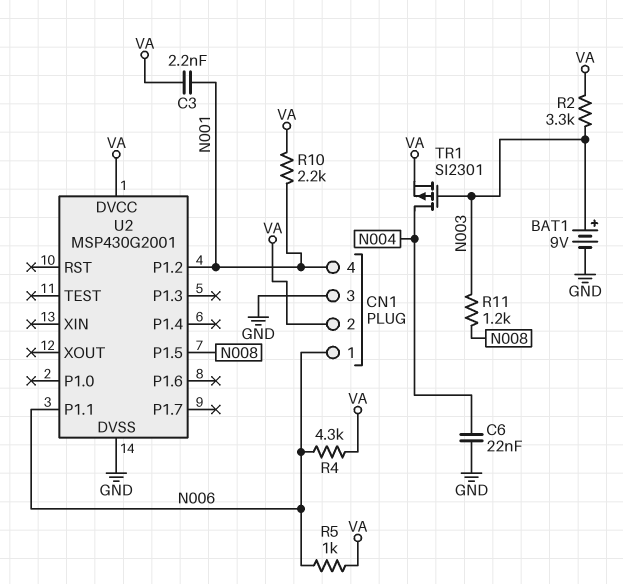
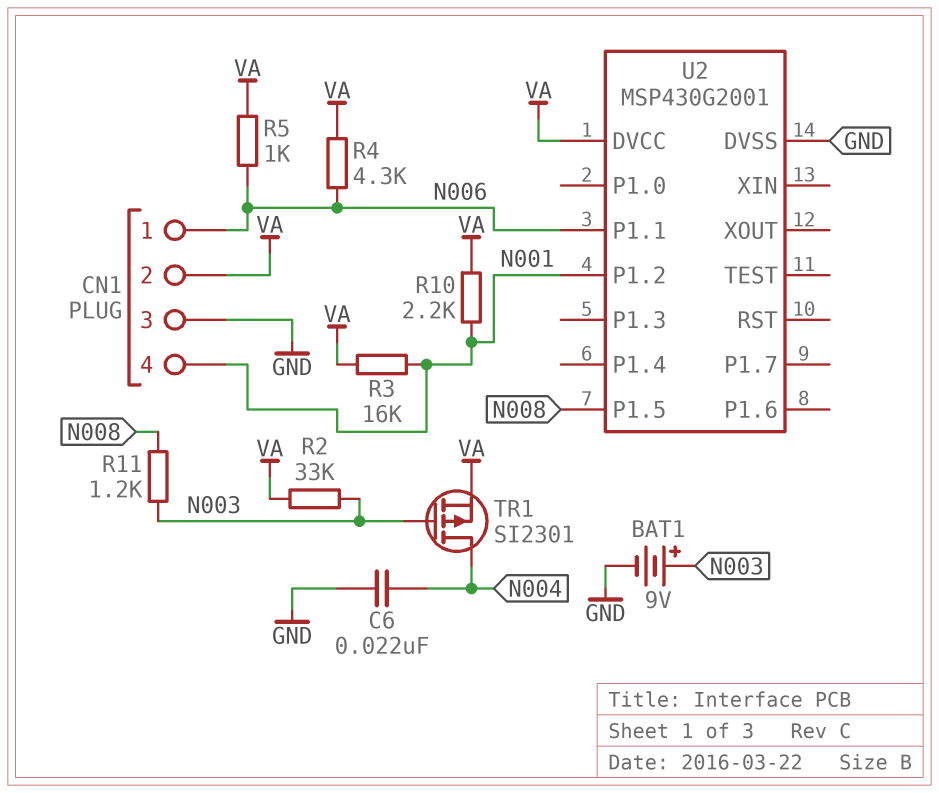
C3: 2.2nF (N001, VA) -> none
R2: 3.3k (N003, VA) -> 33k (N003, VA)
R3: none -> 16k (N001, VA)

